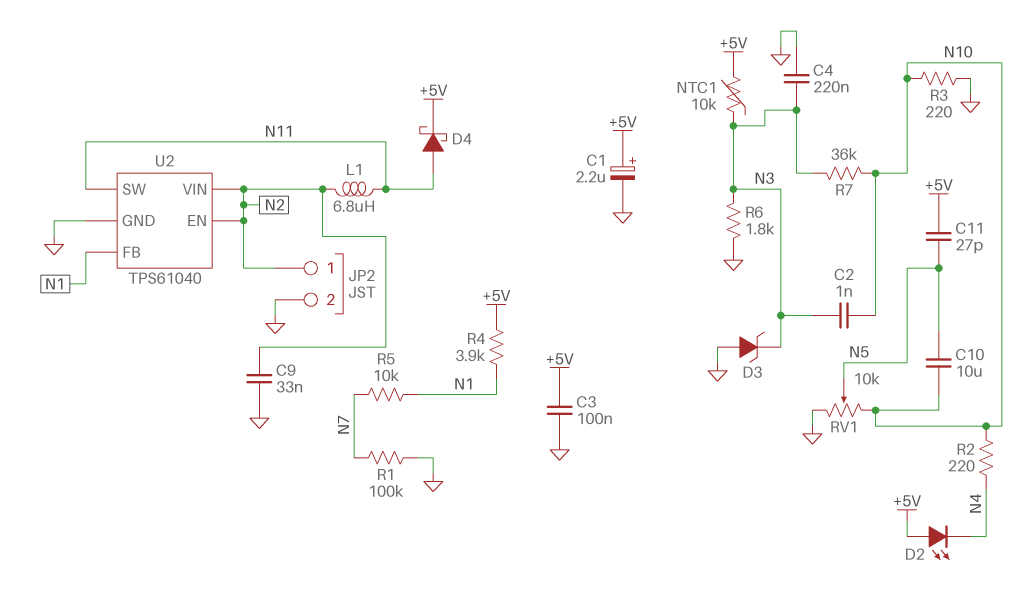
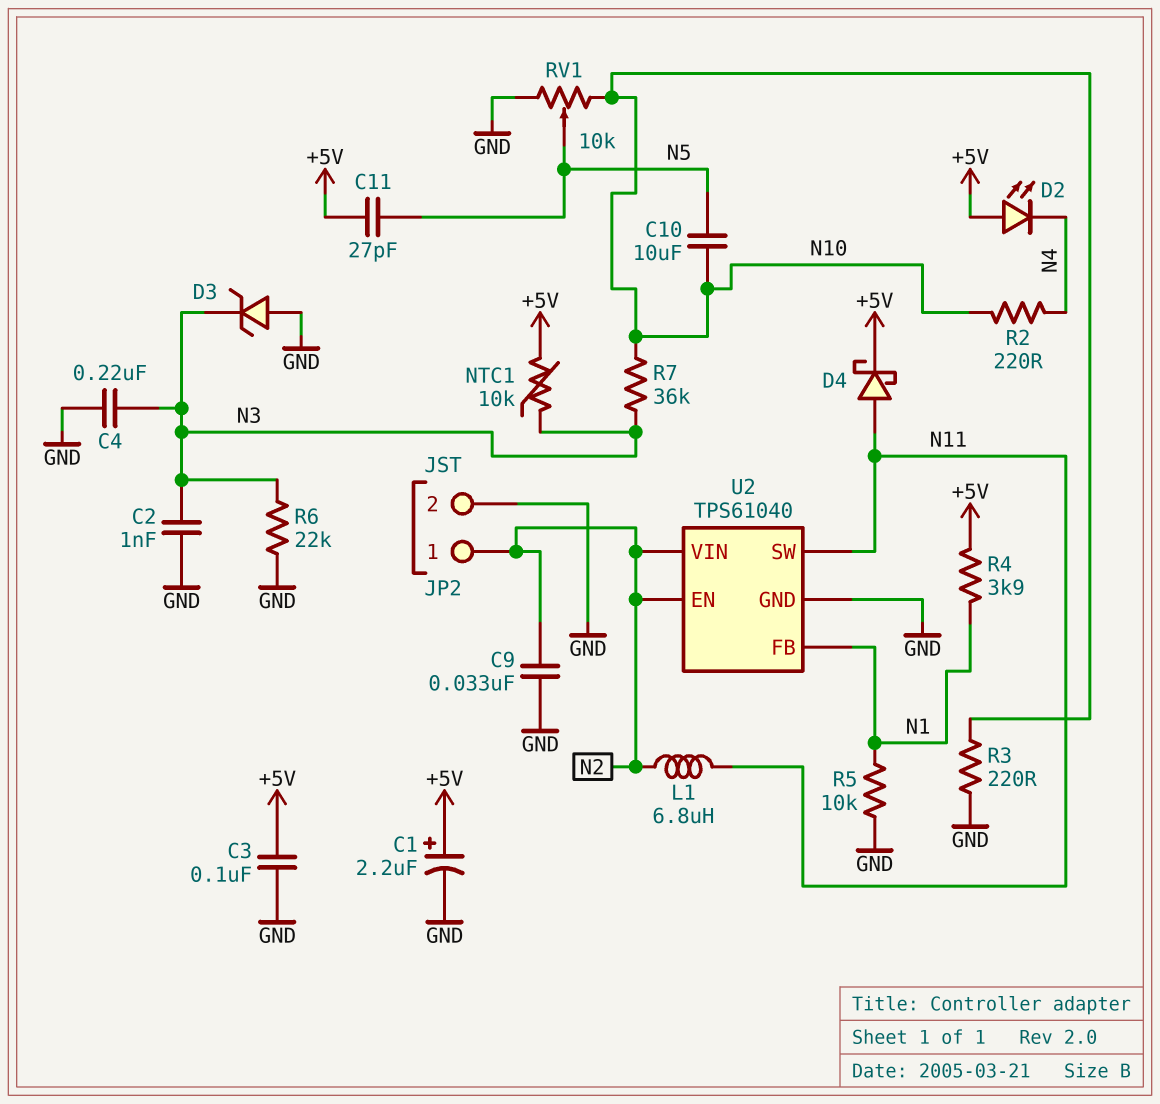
C2: 1nF (N3, N10) -> 1nF (GND, N3)
R1: 100k (GND, N7) -> none
R5: 10k (N1, N7) -> 10k (GND, N1)
R6: 1.8k (GND, N3) -> 22k (GND, N3)

